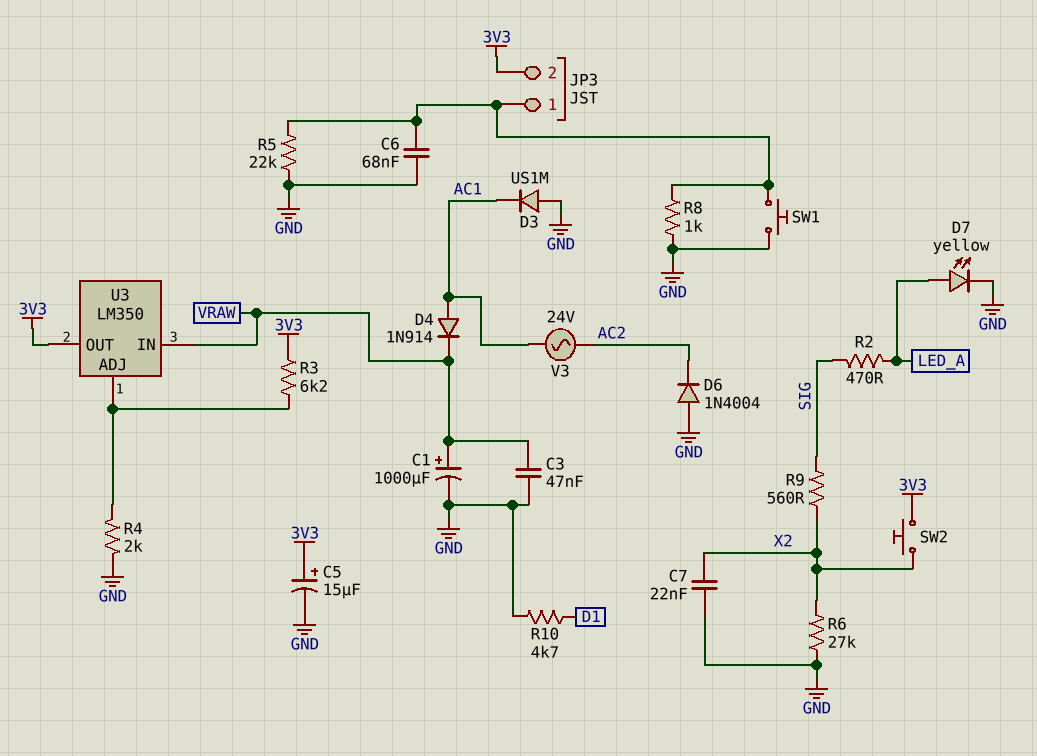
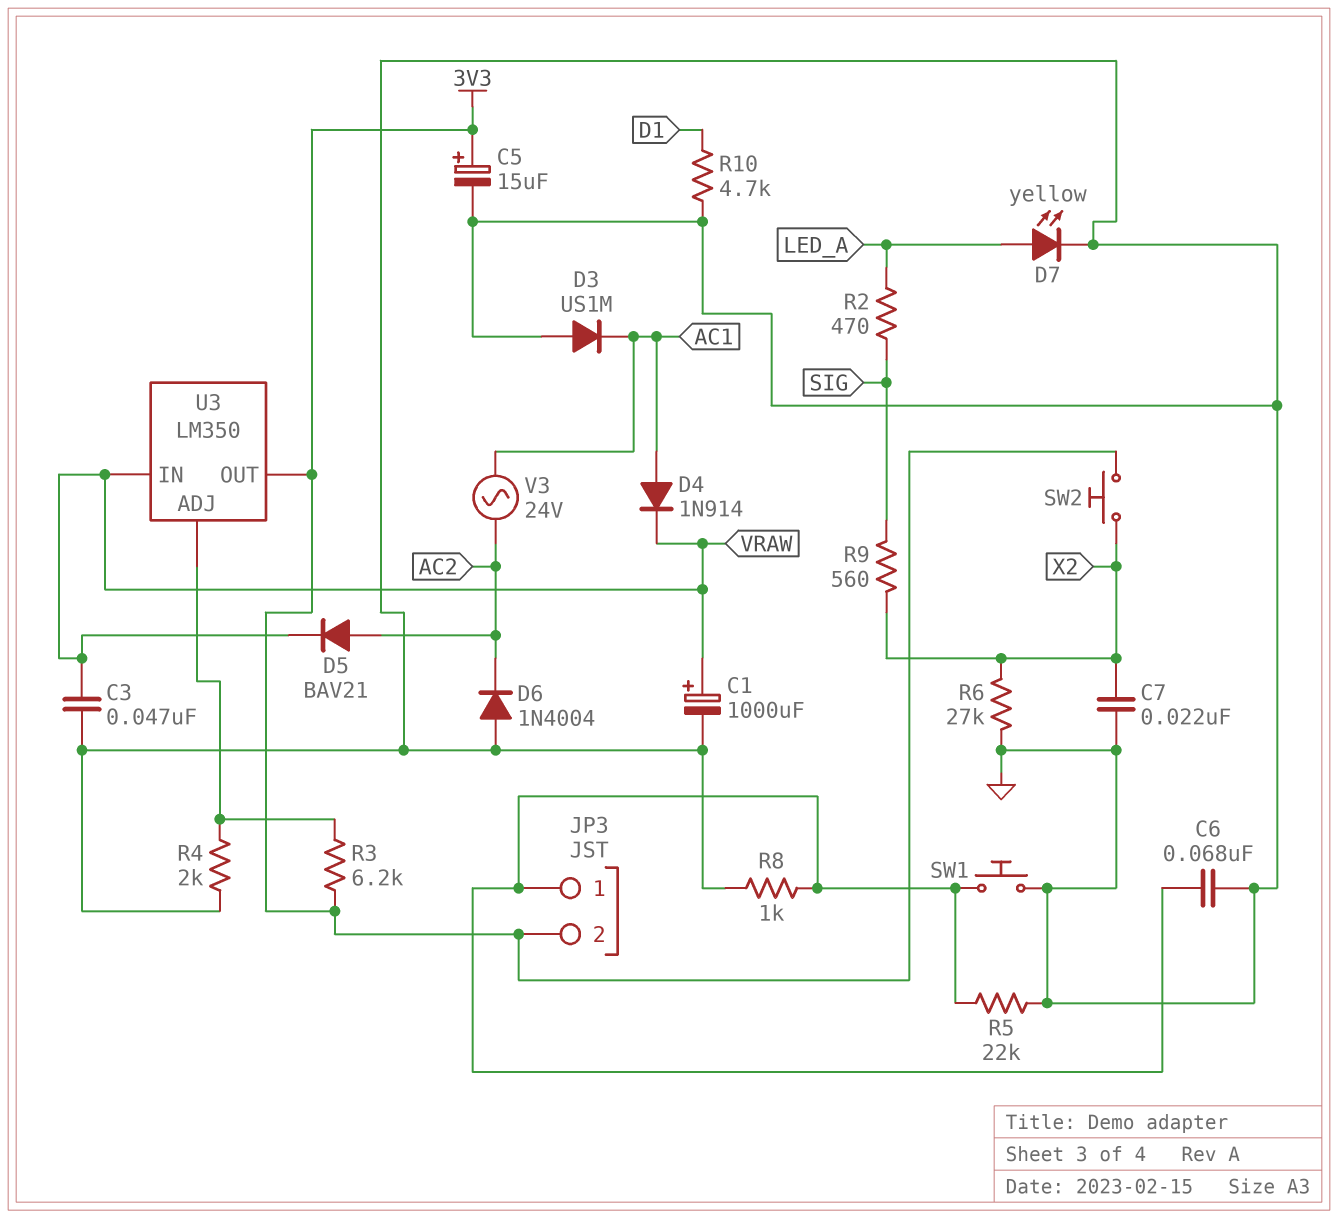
D5: none -> diode BAV21 (A AC2, K VRAW)

